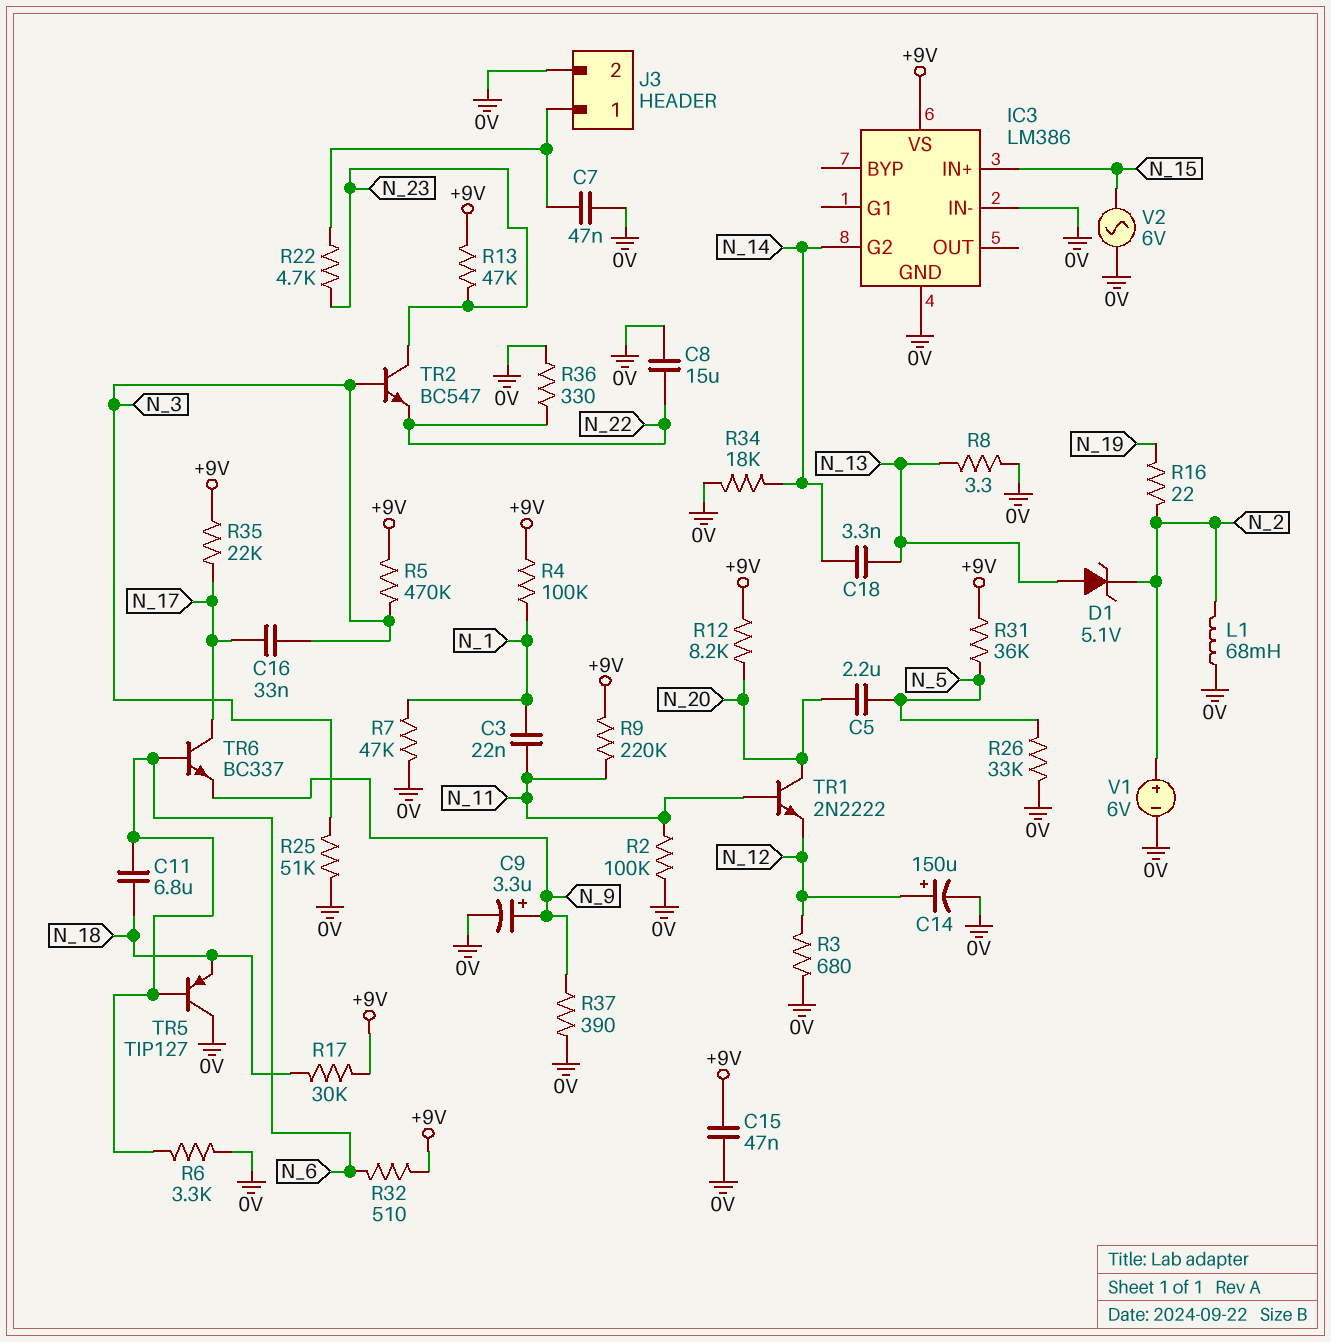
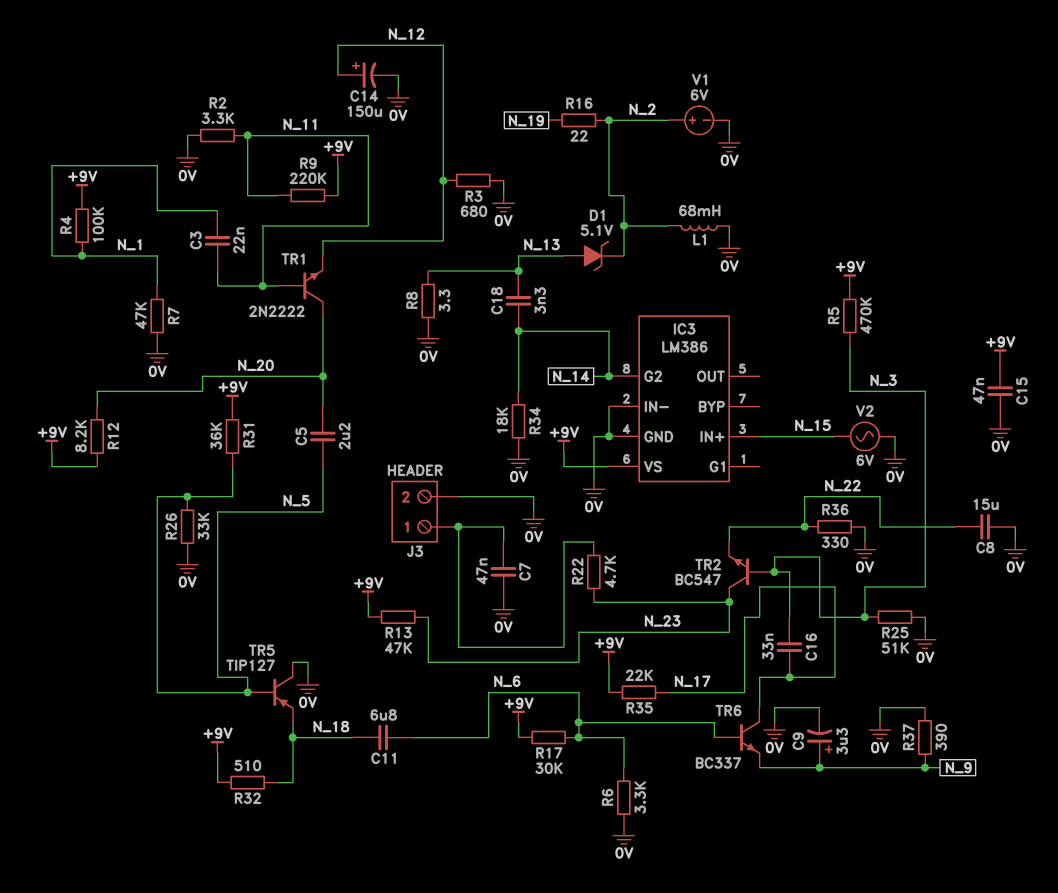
R2: 100k (0V, N_11) -> 3.3k (0V, N_11)
R17: 30k (+9V, N_18) -> 30k (+9V, N_6)
R32: 510 (+9V, N_6) -> 510 (+9V, N_18)
TR5: PNP TIP127 (B N_6, C 0V, E N_18) -> PNP TIP127 (B N_5, C 0V, E N_18)

